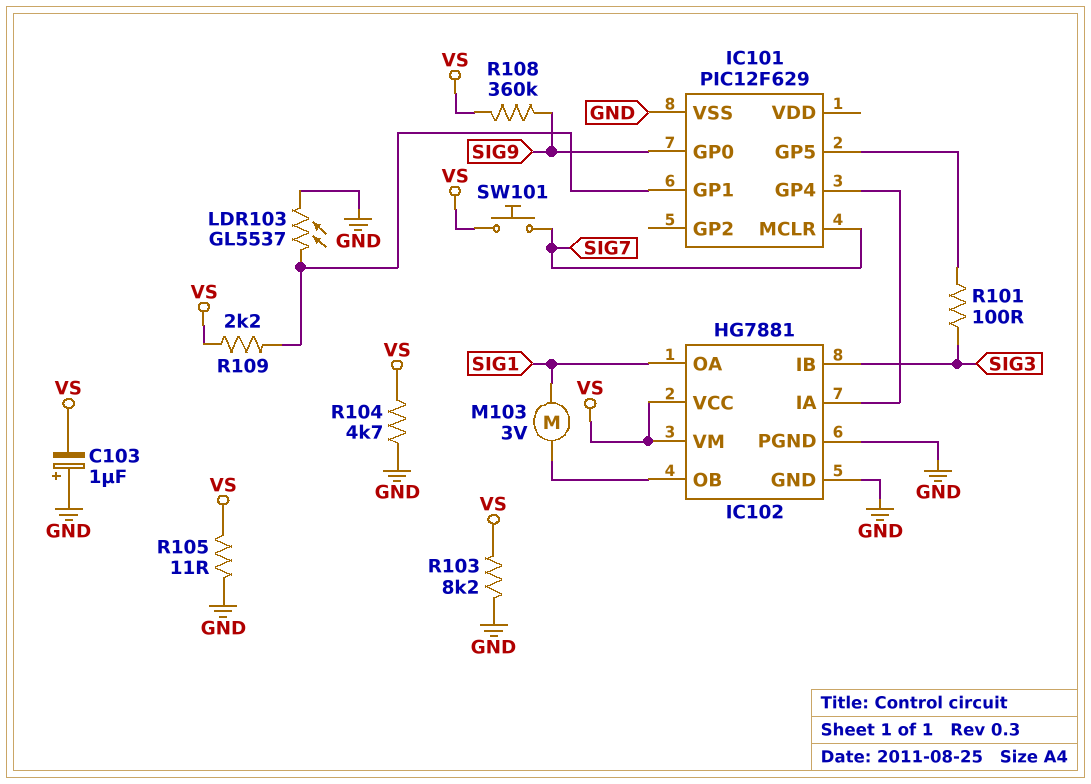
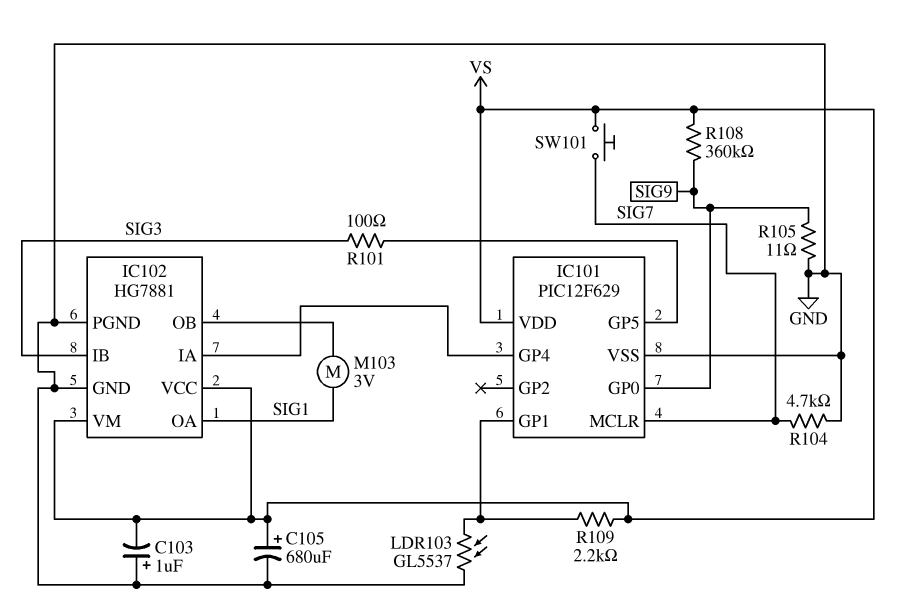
C105: none -> 680uF (plus VS, minus GND)
IC101 pin VDD: none -> VS
R103: 8.2k (GND, VS) -> none
R104: 4.7k (GND, VS) -> 4.7k (GND, SIG7)
R105: 11 (GND, VS) -> 11 (GND, SIG9)

